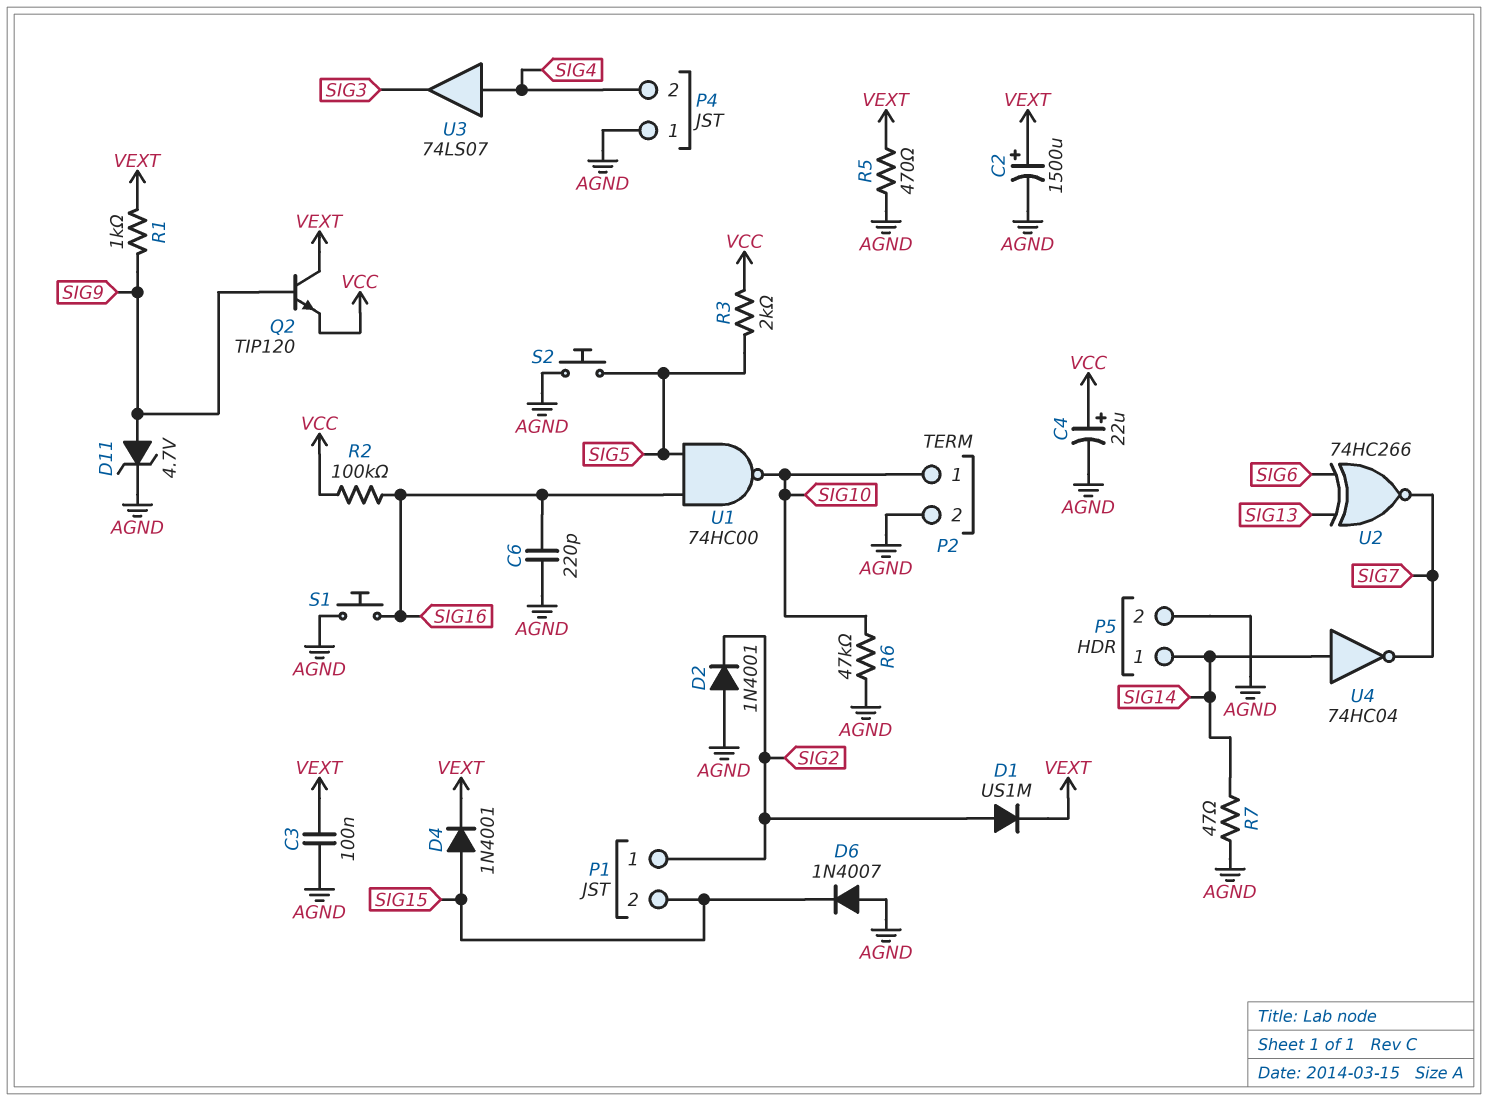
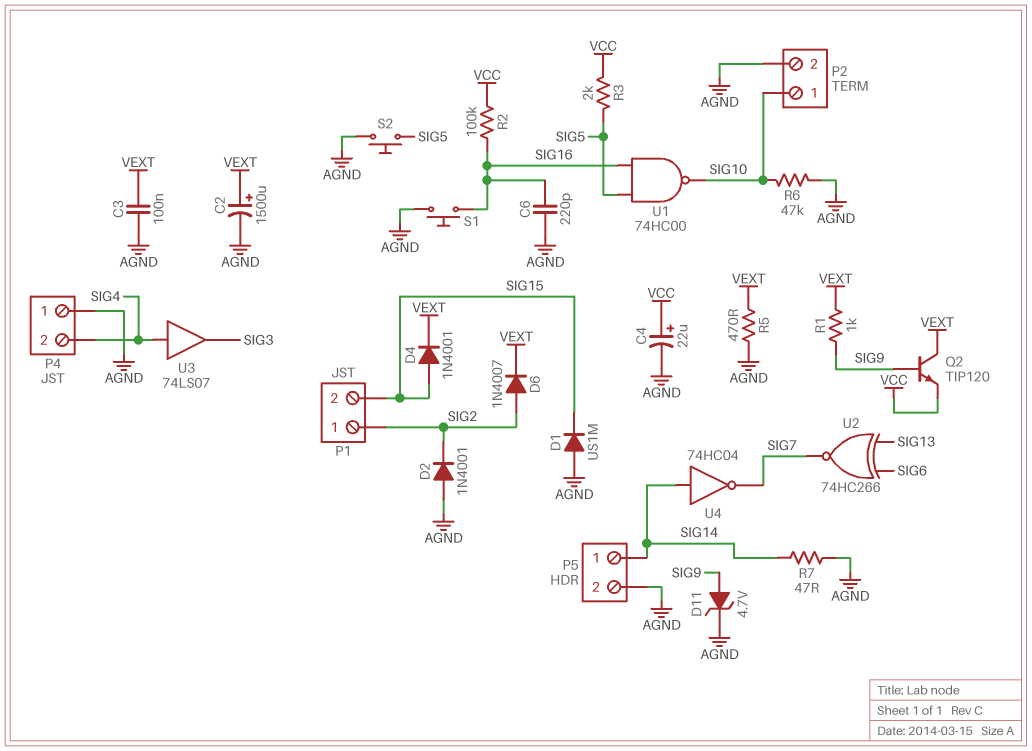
D1: diode US1M (A SIG2, K VEXT) -> diode US1M (A AGND, K SIG15)
D6: diode 1N4007 (A AGND, K SIG15) -> diode 1N4007 (A SIG2, K VEXT)

